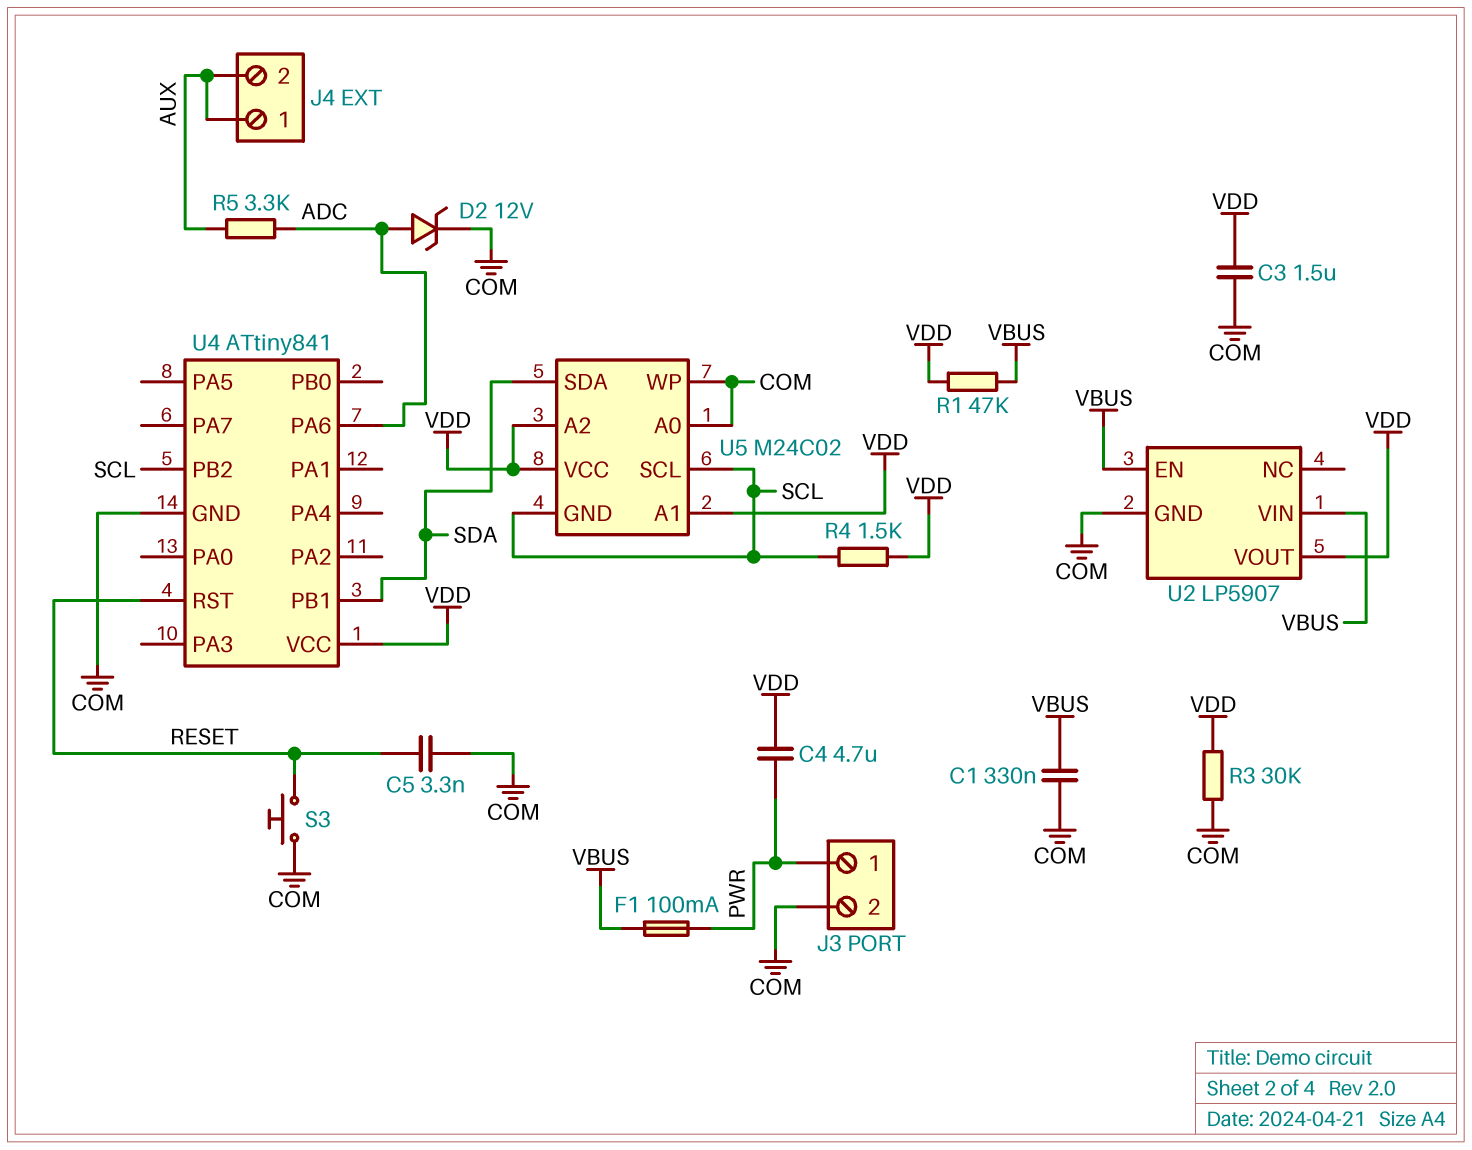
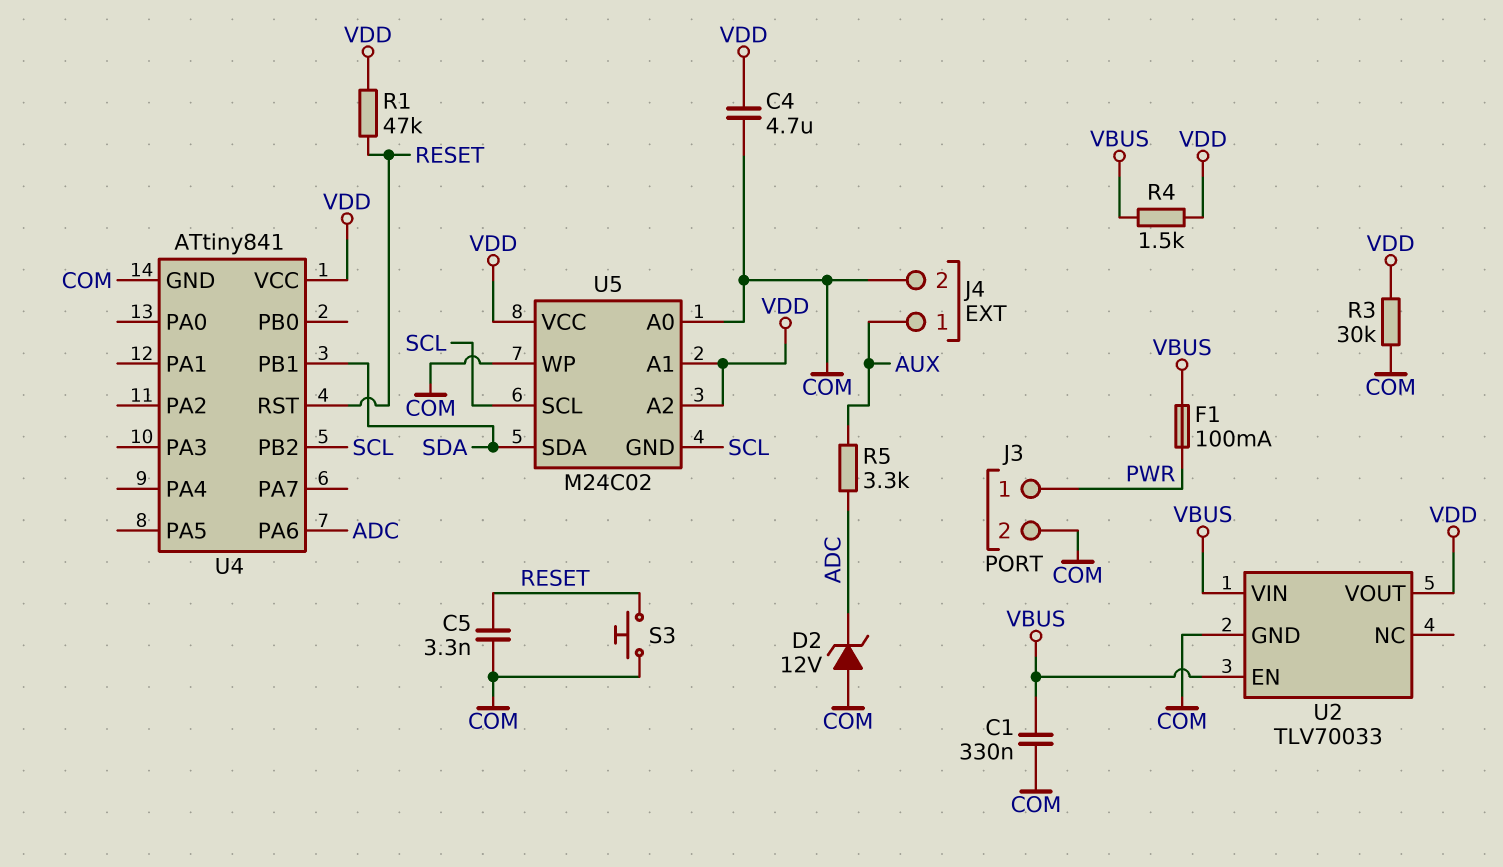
C3: 1.5uF (COM, VDD) -> none
C4: 4.7uF (PWR, VDD) -> 4.7uF (COM, VDD)
D2: zener 12V (A ADC, K COM) -> zener 12V (A COM, K ADC)
J4 pin 2: AUX -> COM
R1: 47k (VBUS, VDD) -> 47k (RESET, VDD)
R4: 1.5k (SCL, VDD) -> 1.5k (VBUS, VDD)
U2: LP5907 -> TLV70033

